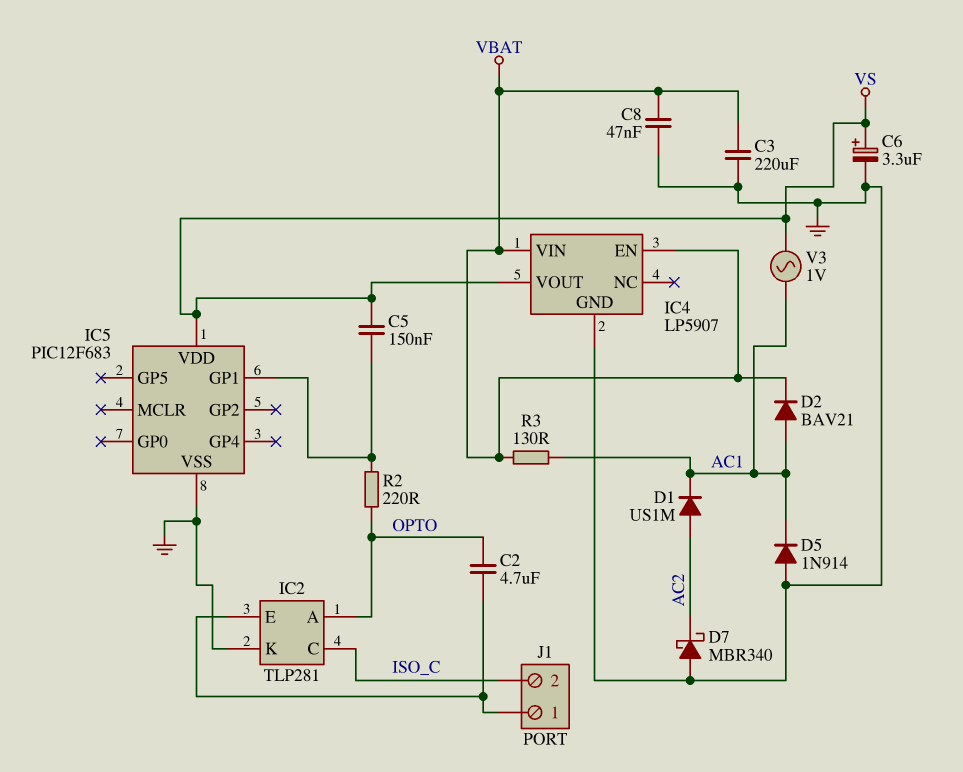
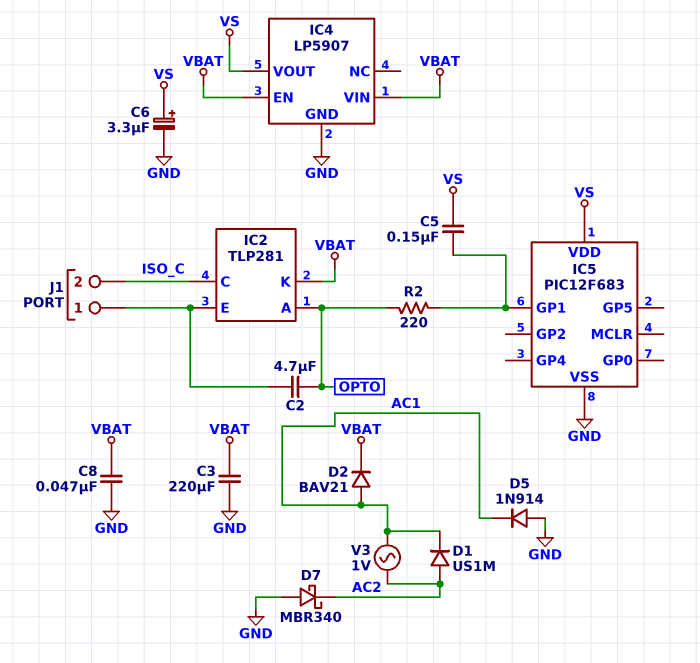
IC2 pin K: GND -> VBAT
R3: 130 (AC1, VBAT) -> none
V3: AC 1V (AC1, VS) -> AC 1V (AC1, AC2)

